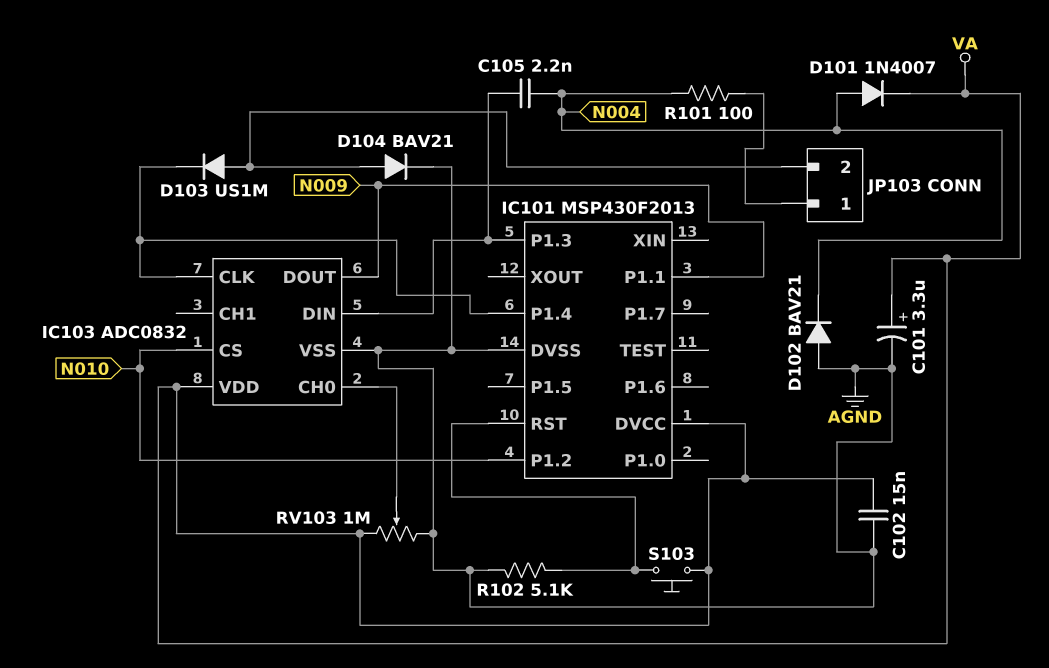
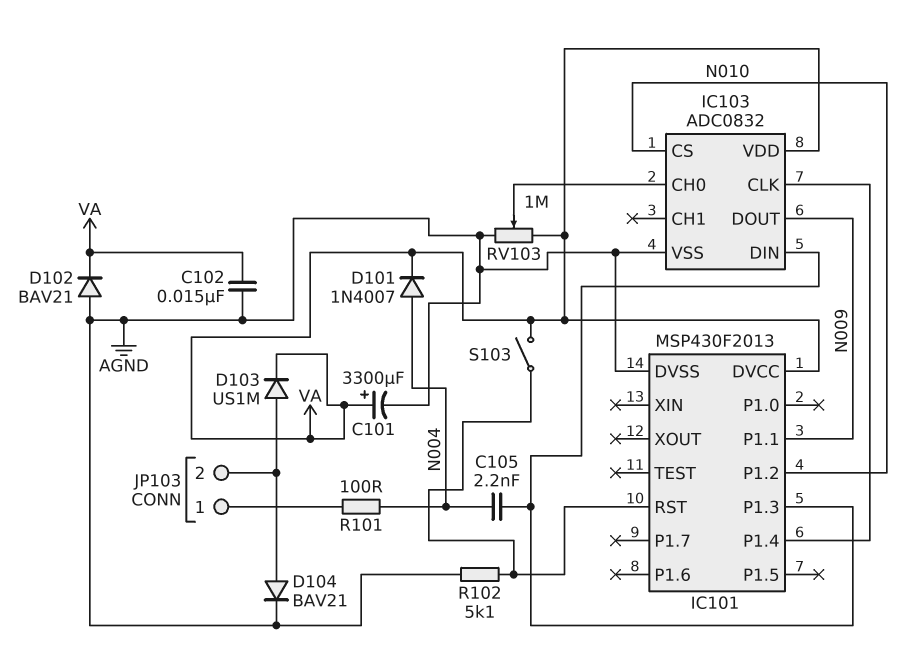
C101: 3.3uF (plus VA, minus AGND) -> 3300uF (plus VA, minus AGND)
D102: diode BAV21 (A AGND, K N004) -> diode BAV21 (A AGND, K VA)
D103: diode US1M (A JP103/2, K IC101/P1.4) -> diode US1M (A JP103/2, K VA)
S103: button (IC101/RST, VA) -> switch (IC101/RST, VA)

